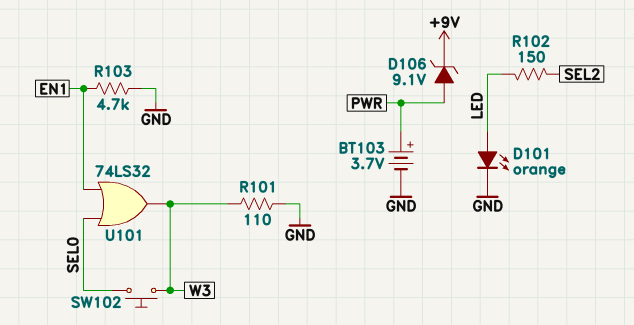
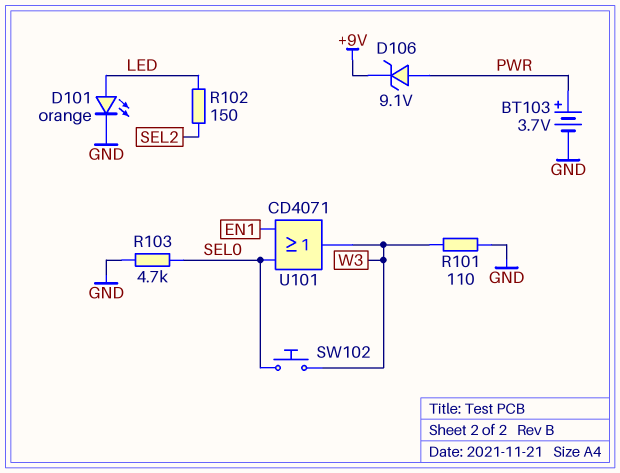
R103: 4.7k (EN1, GND) -> 4.7k (GND, SEL0)
U101: OR 74LS32 (in EN1, in SEL0, out W3) -> OR CD4071 (in EN1, in SEL0, out W3)

